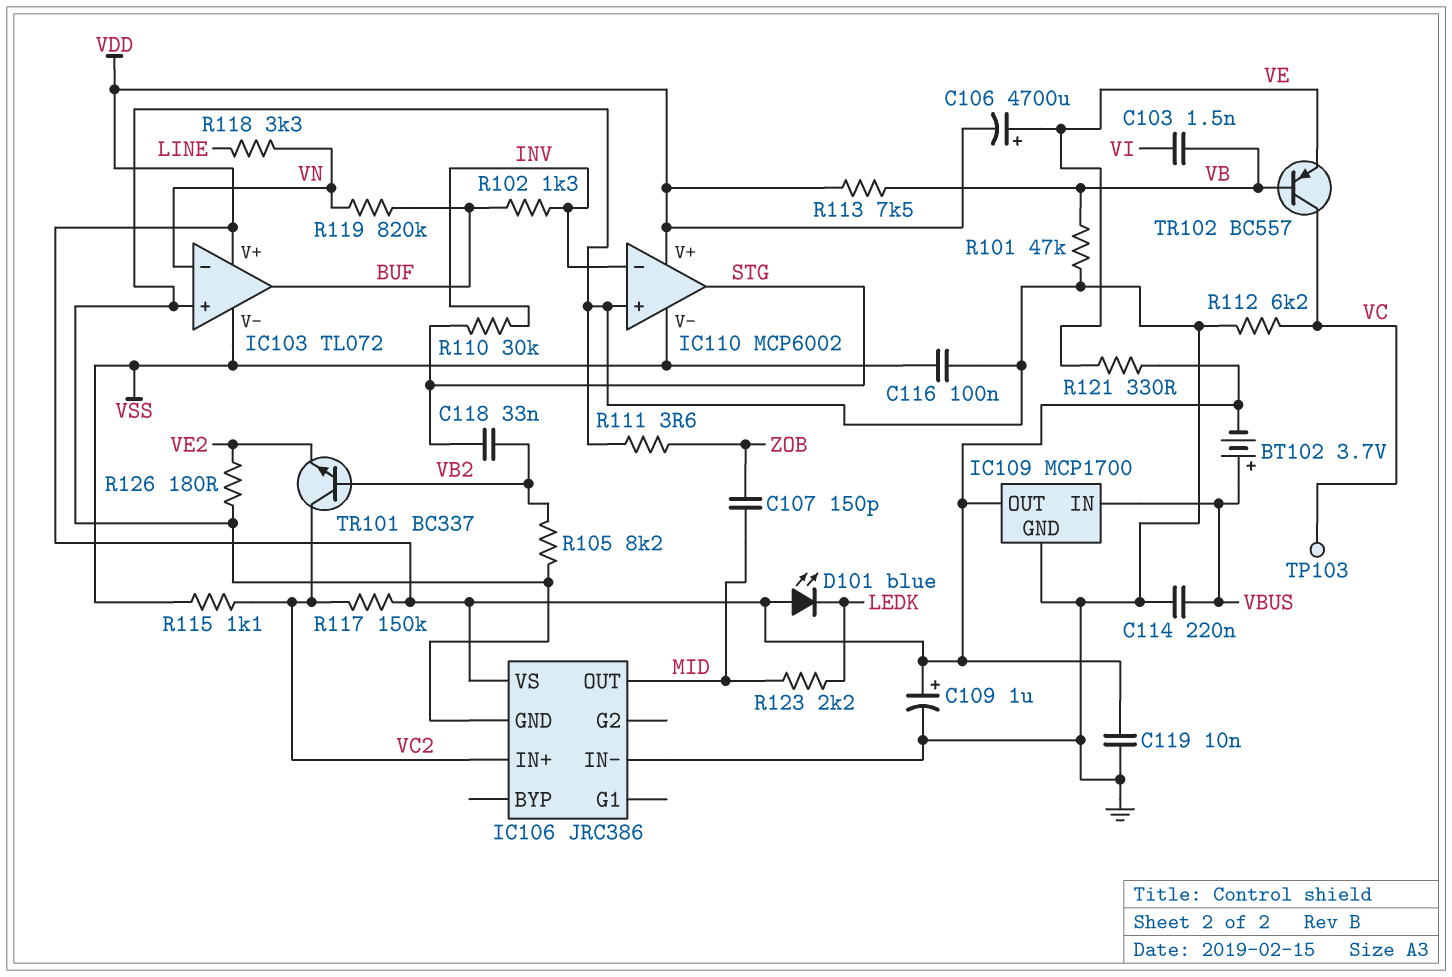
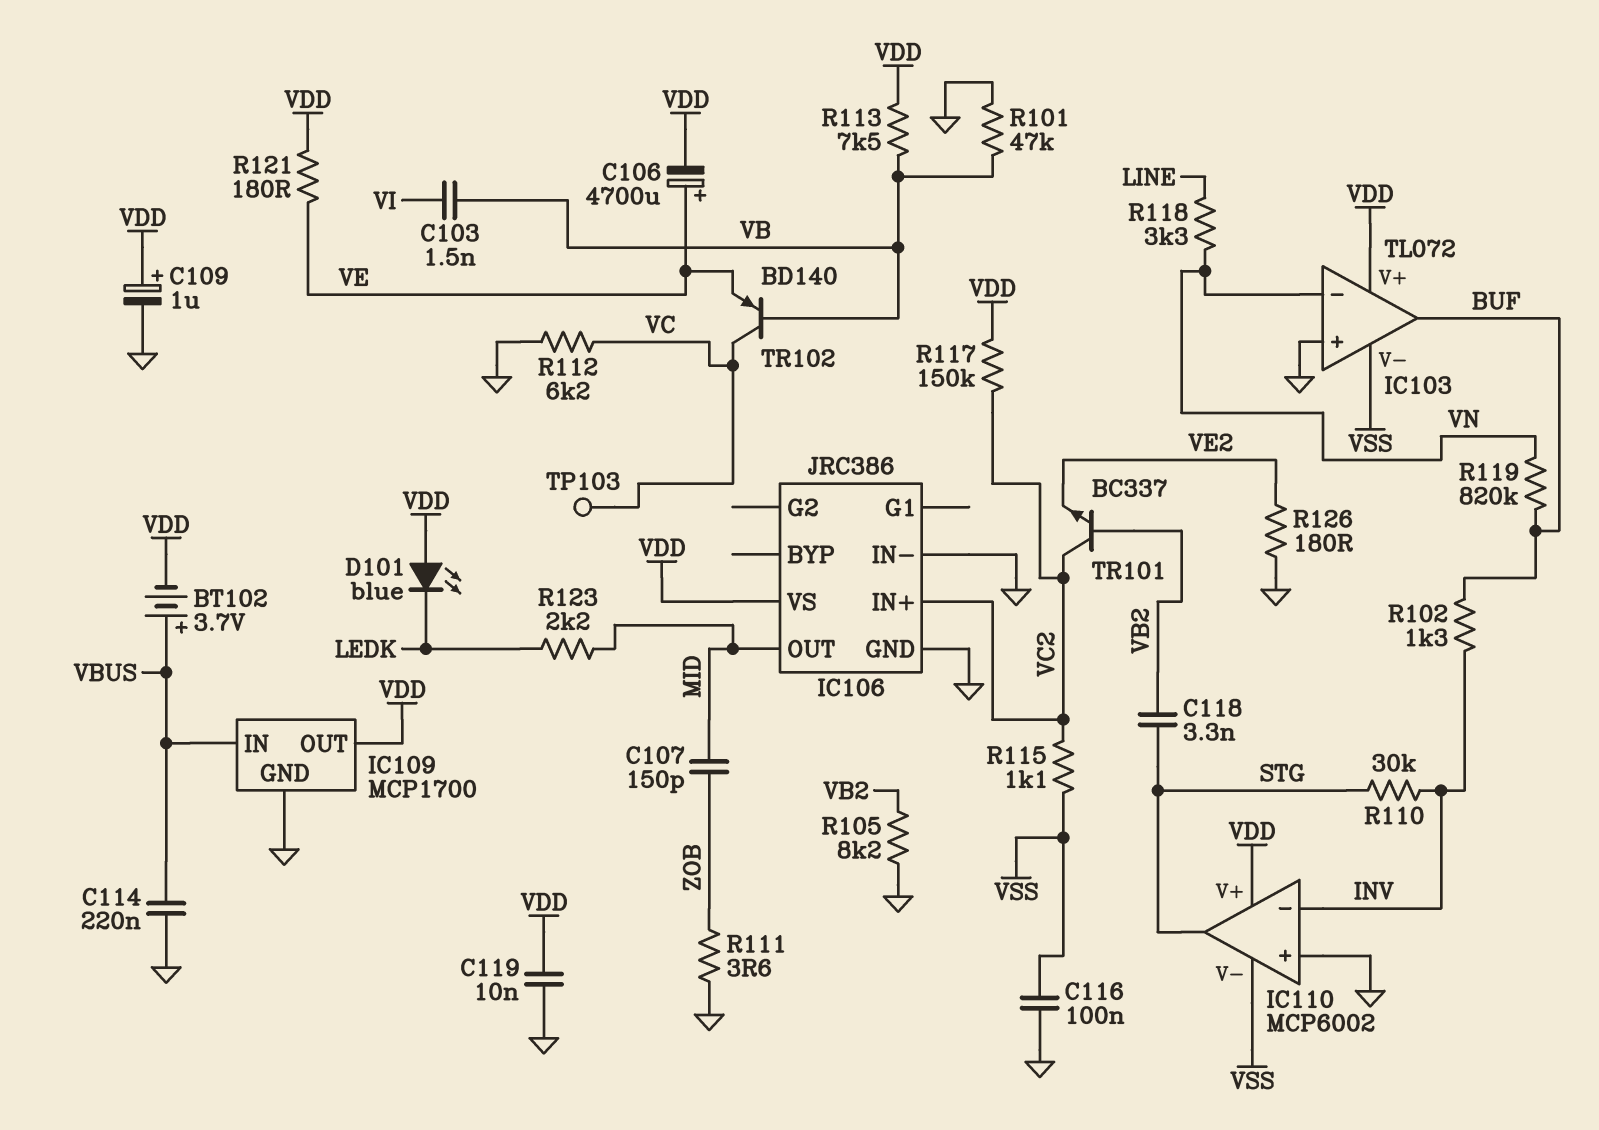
C118: 33nF (STG, VB2) -> 3.3nF (STG, VB2)
R121: 330 (VDD, VE) -> 180 (VDD, VE)
TR102: PNP BC557 (B VB, C VC, E VE) -> PNP BD140 (B VB, C VC, E VE)

